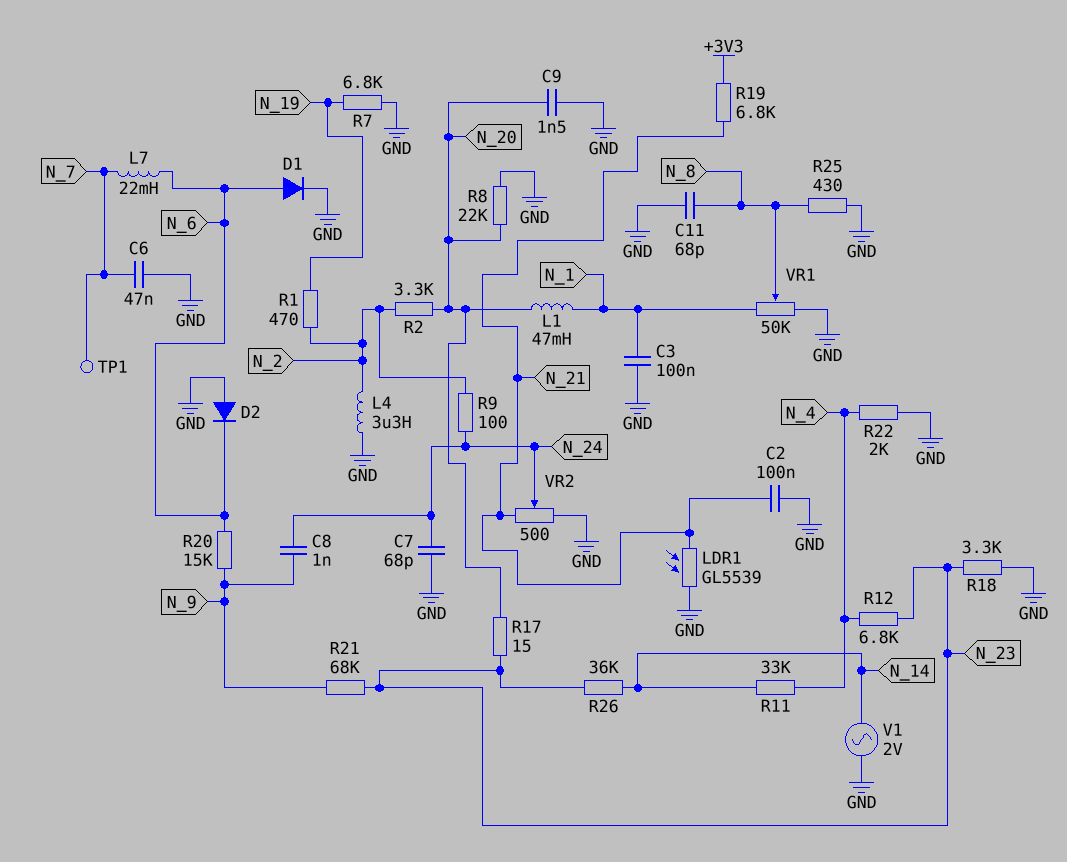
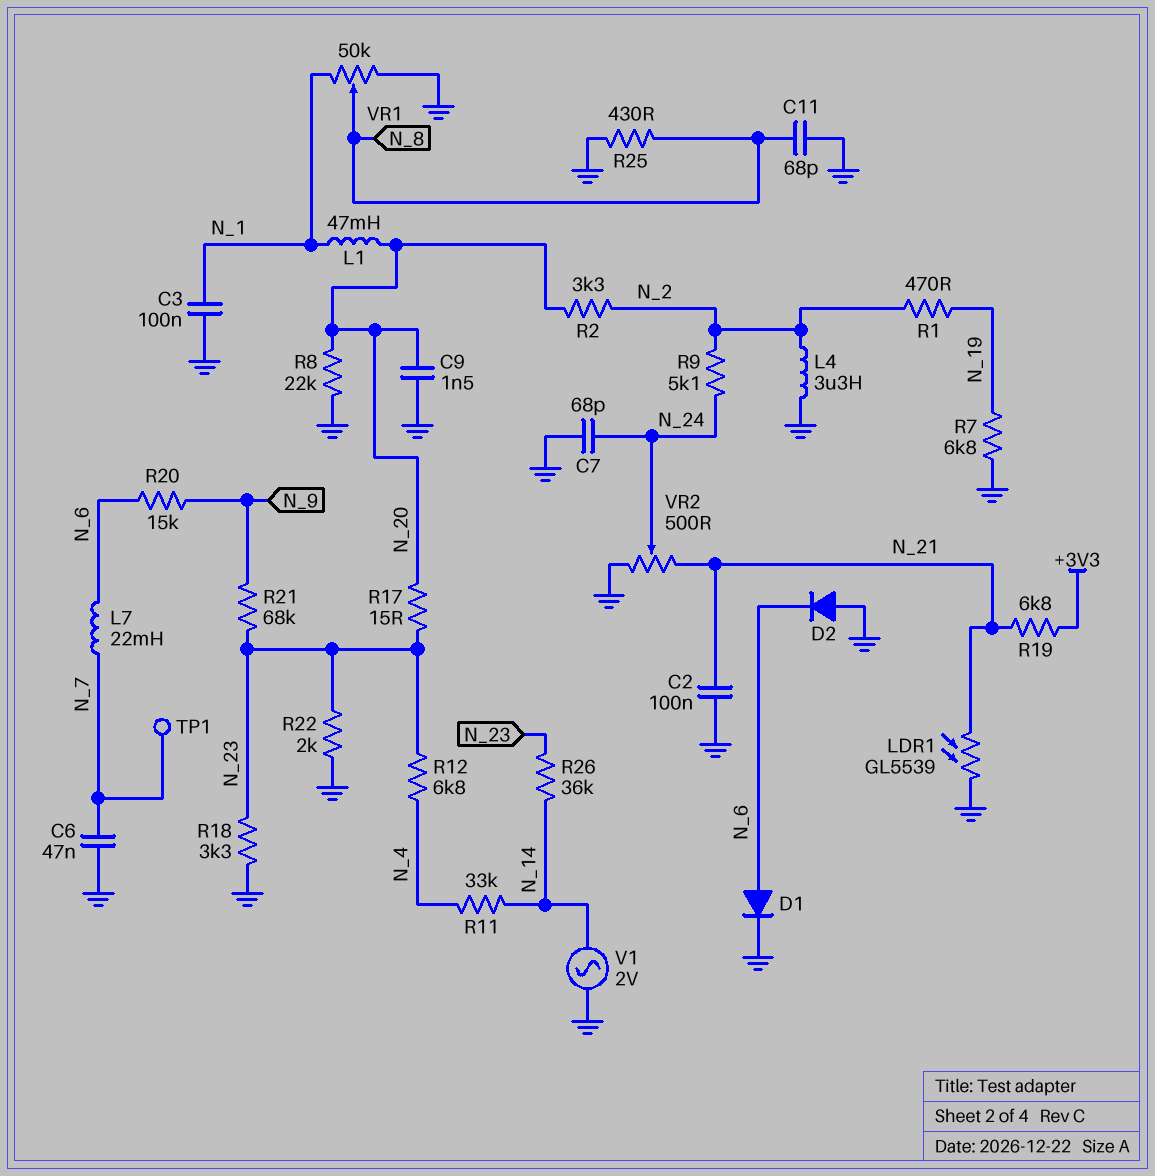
C8: 1nF (N_9, N_24) -> none
R9: 100 (N_2, N_24) -> 5.1k (N_2, N_24)
R22: 2k (GND, N_4) -> 2k (GND, N_23)

